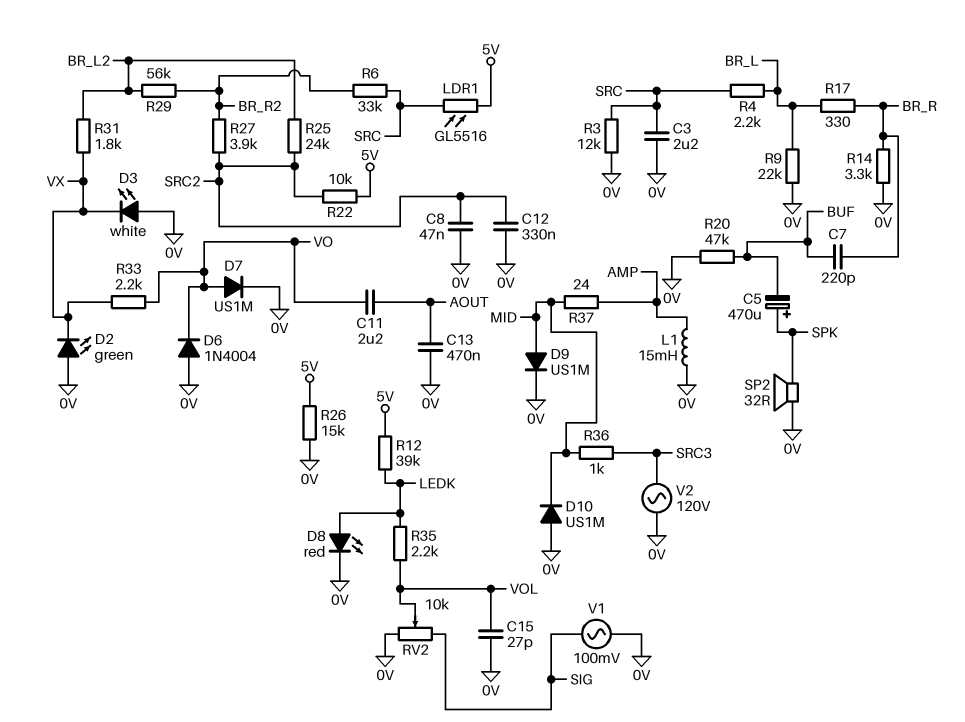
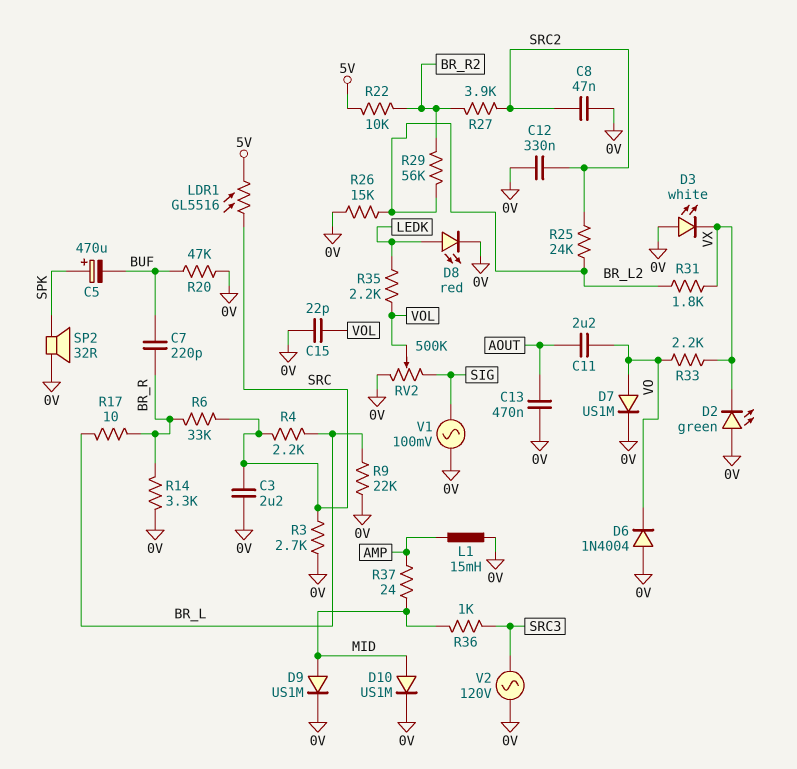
C15: 27pF (0V, VOL) -> 22pF (0V, VOL)
D10: diode US1M (A 0V, K MID) -> diode US1M (A MID, K 0V)
R3: 12k (0V, SRC) -> 2.7k (0V, SRC)
R6: 33k (BR_R2, SRC) -> 33k (BR_R, SRC)
R12: 39k (5V, LEDK) -> none
R17: 330 (BR_L, BR_R) -> 10 (BR_L, BR_R)
R22: 10k (5V, SRC2) -> 10k (5V, BR_R2)
R26: 15k (0V, 5V) -> 15k (0V, BR_L2)
RV2: 10k (0V, SIG, wiper VOL) -> 500k (0V, SIG, wiper VOL)

